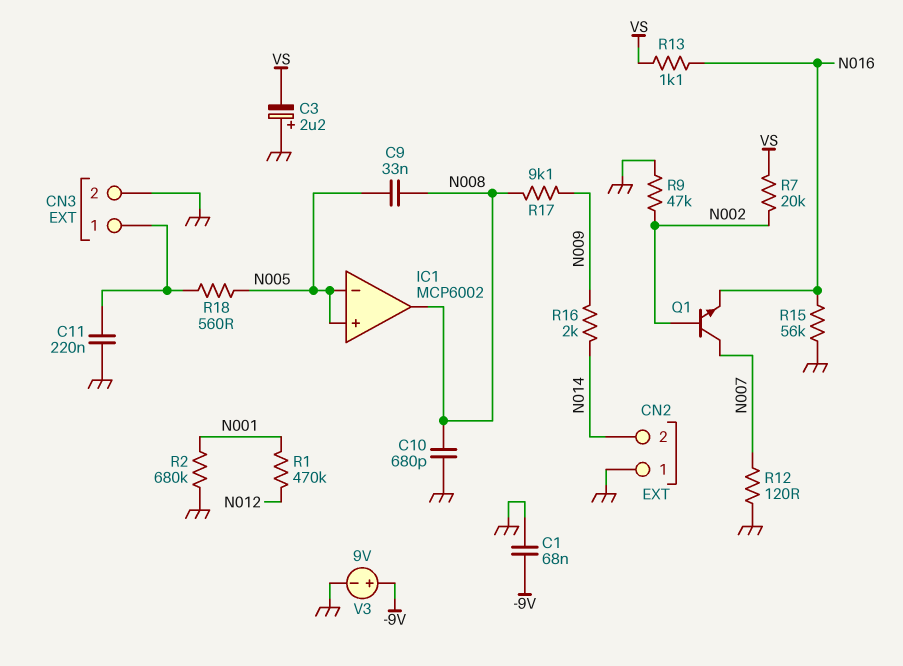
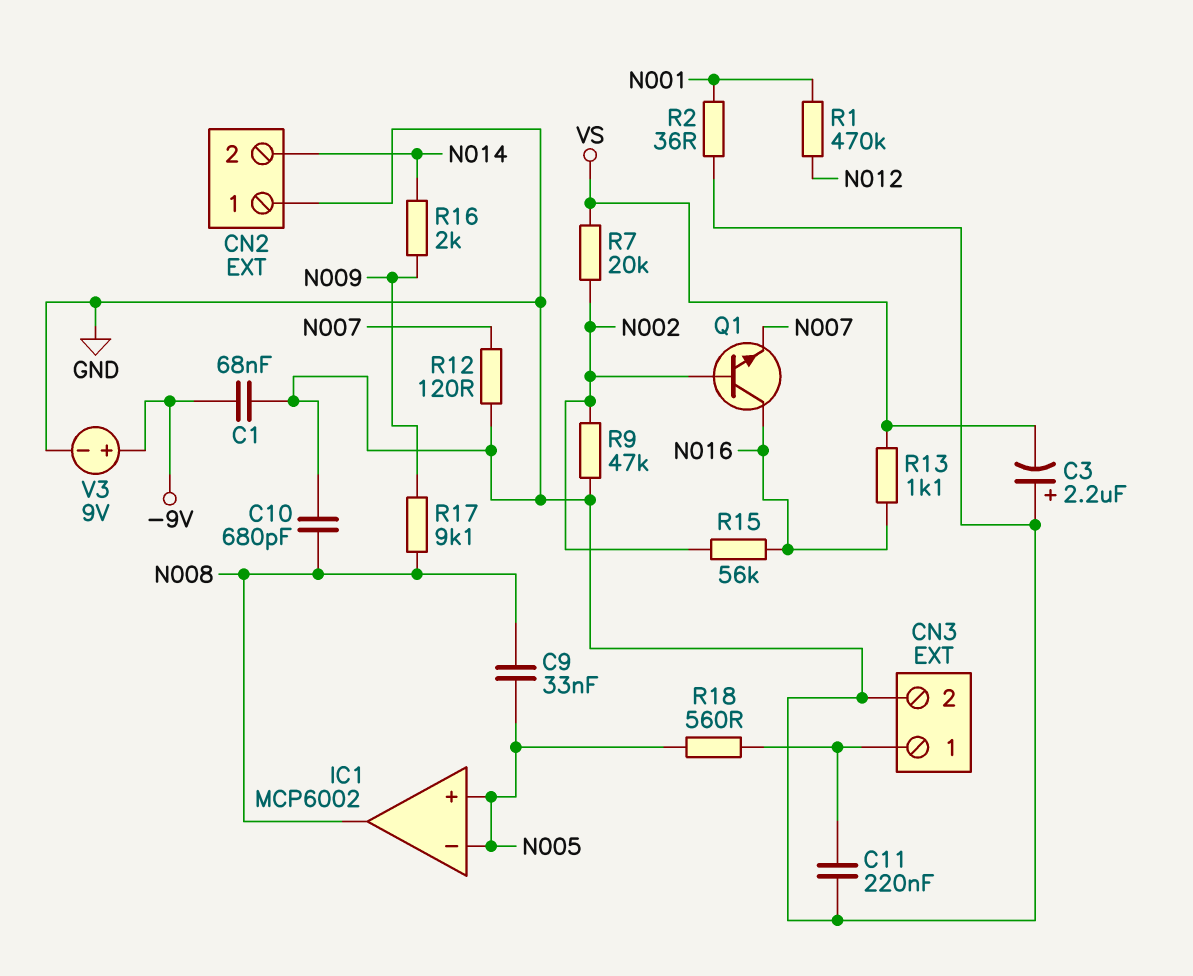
Q1: NPN (B N002, C N007, E N016) -> NPN (B N002, C N016, E N007)
R2: 680k (GND, N001) -> 36 (GND, N001)
R15: 56k (GND, N016) -> 56k (N002, N016)

